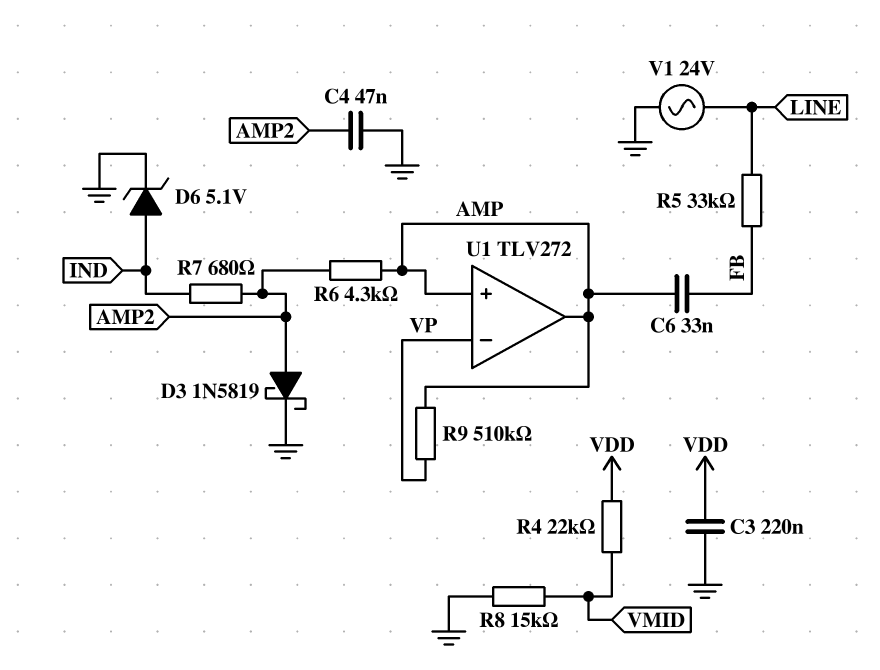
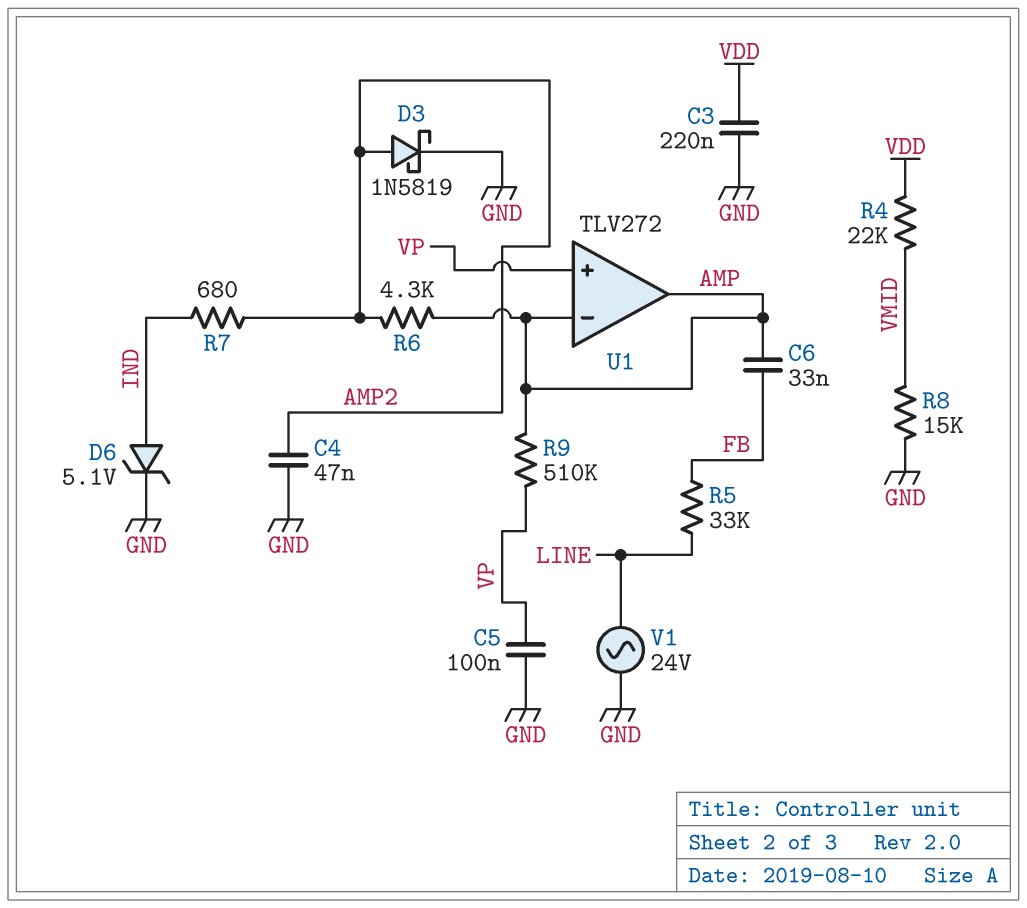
C5: none -> 100nF (GND, VP)
U1 pin in+: AMP -> VP
U1 pin in-: VP -> AMP

